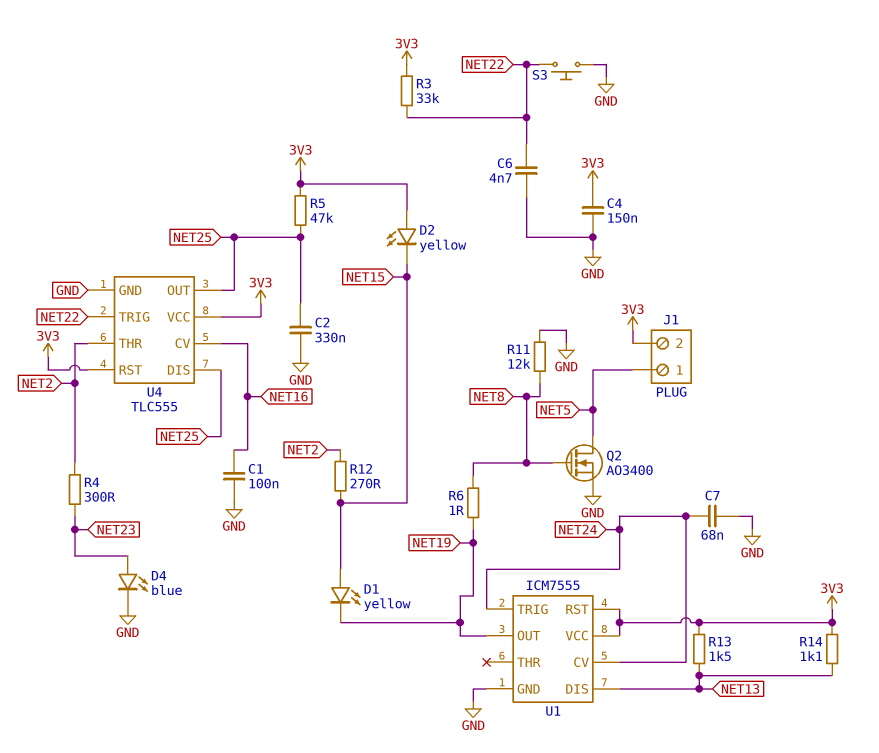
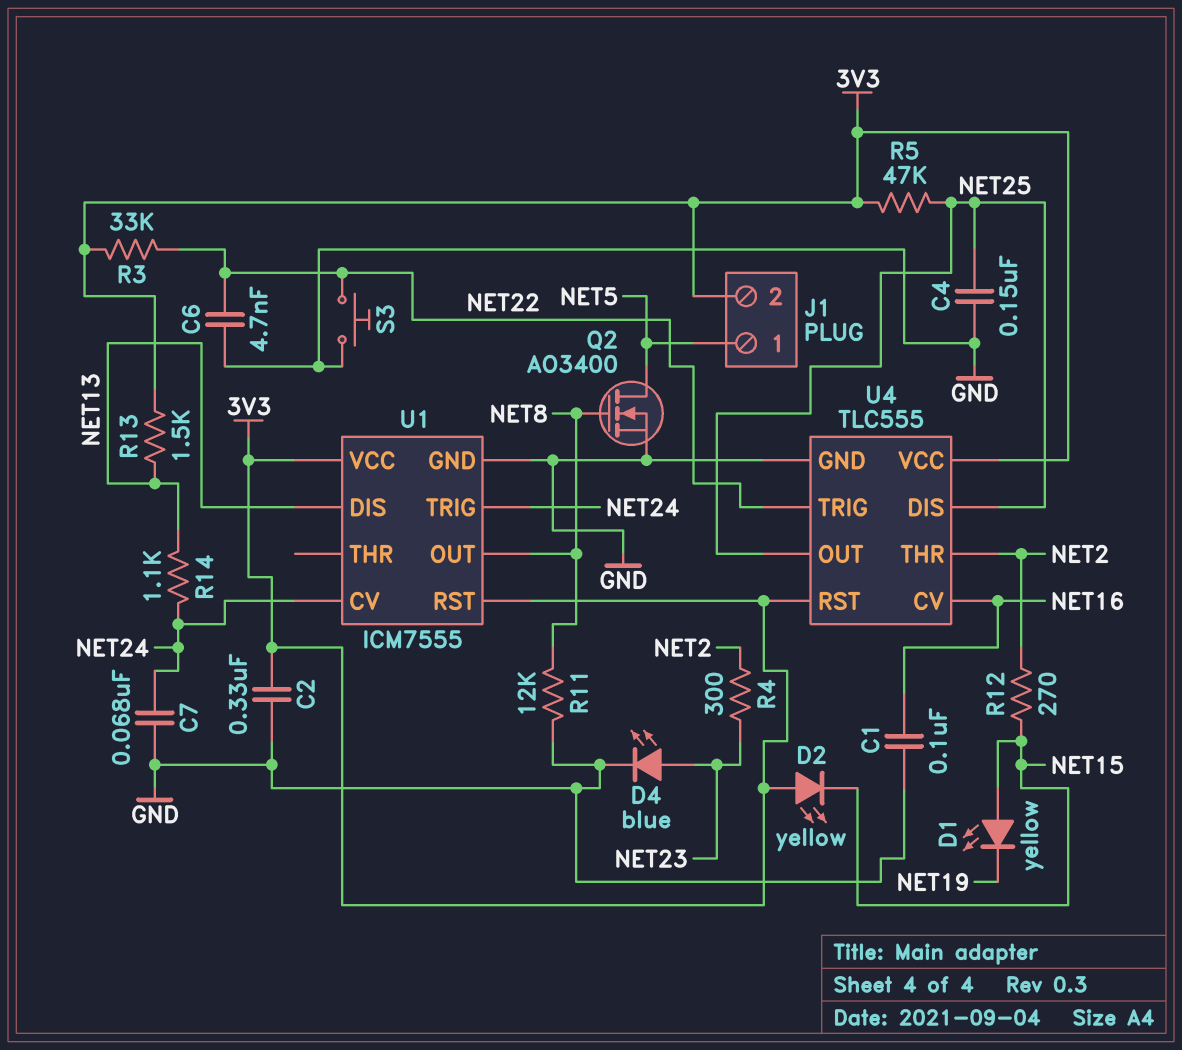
C2: 330nF (GND, NET25) -> 330nF (3V3, GND)
C4: 150nF (3V3, GND) -> 150nF (GND, NET25)
R6: 1 (NET8, NET19) -> none
R14: 1.1k (3V3, NET13) -> 1.1k (NET13, NET24)
U1 pin OUT: NET19 -> NET8

